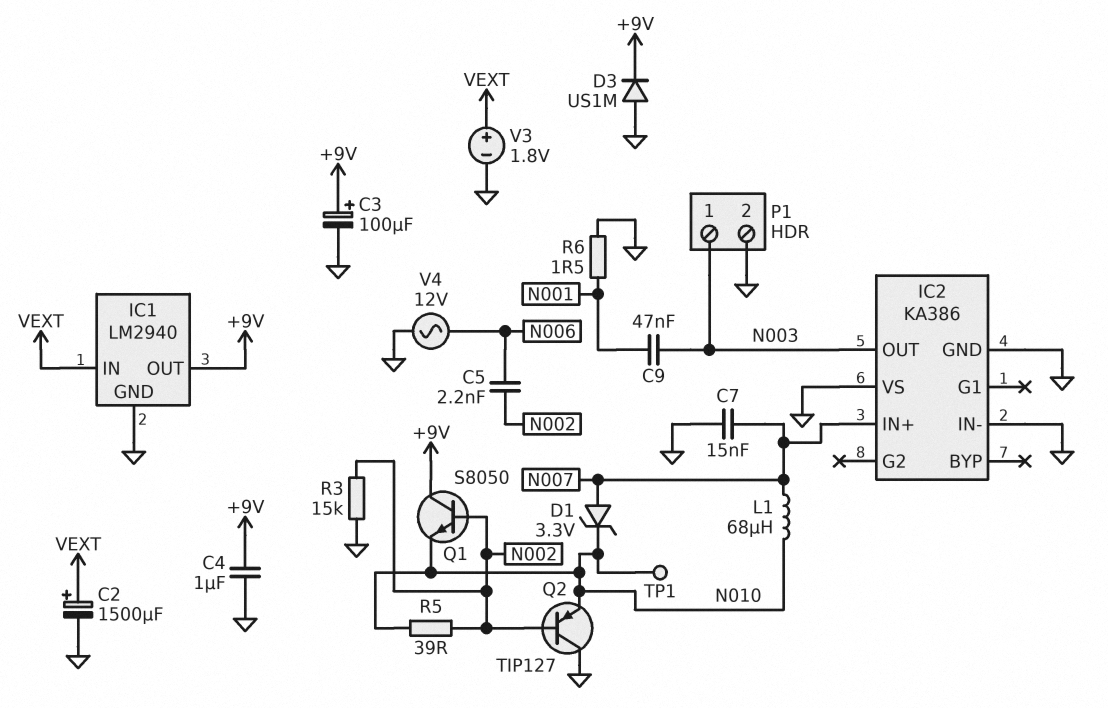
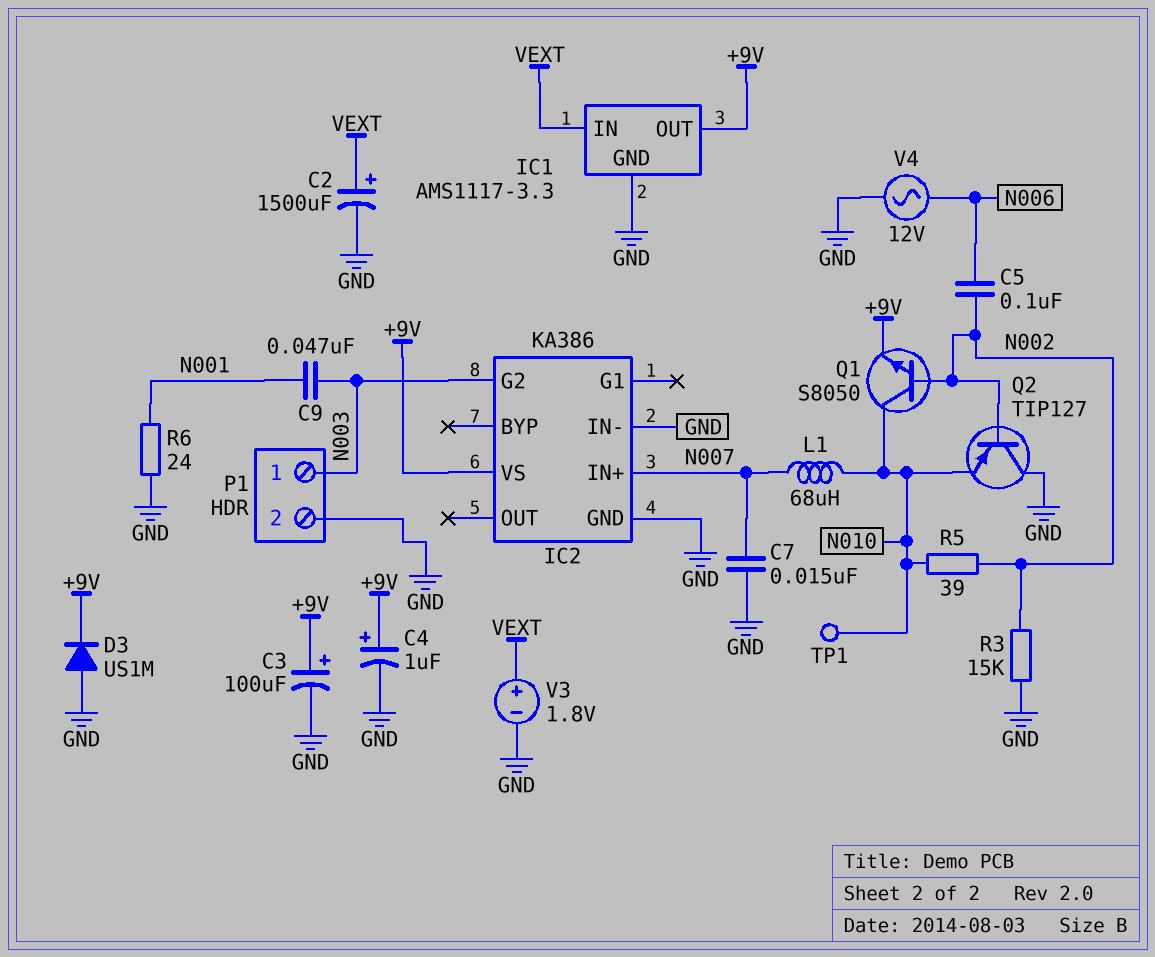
C4: 1uF (+9V, GND) -> 1uF (plus +9V, minus GND)
C5: 2.2nF (N002, N006) -> 100nF (N002, N006)
D1: zener 3.3V (A N007, K N010) -> none
IC1: LM2940 -> AMS1117-3.3
IC2 pin G2: none -> N003
IC2 pin OUT: N003 -> none
IC2 pin VS: GND -> +9V
Q1: NPN S8050 (B N002, C +9V, E N010) -> NPN S8050 (B N002, C N010, E +9V)
R6: 1.5 (GND, N001) -> 24 (GND, N001)

